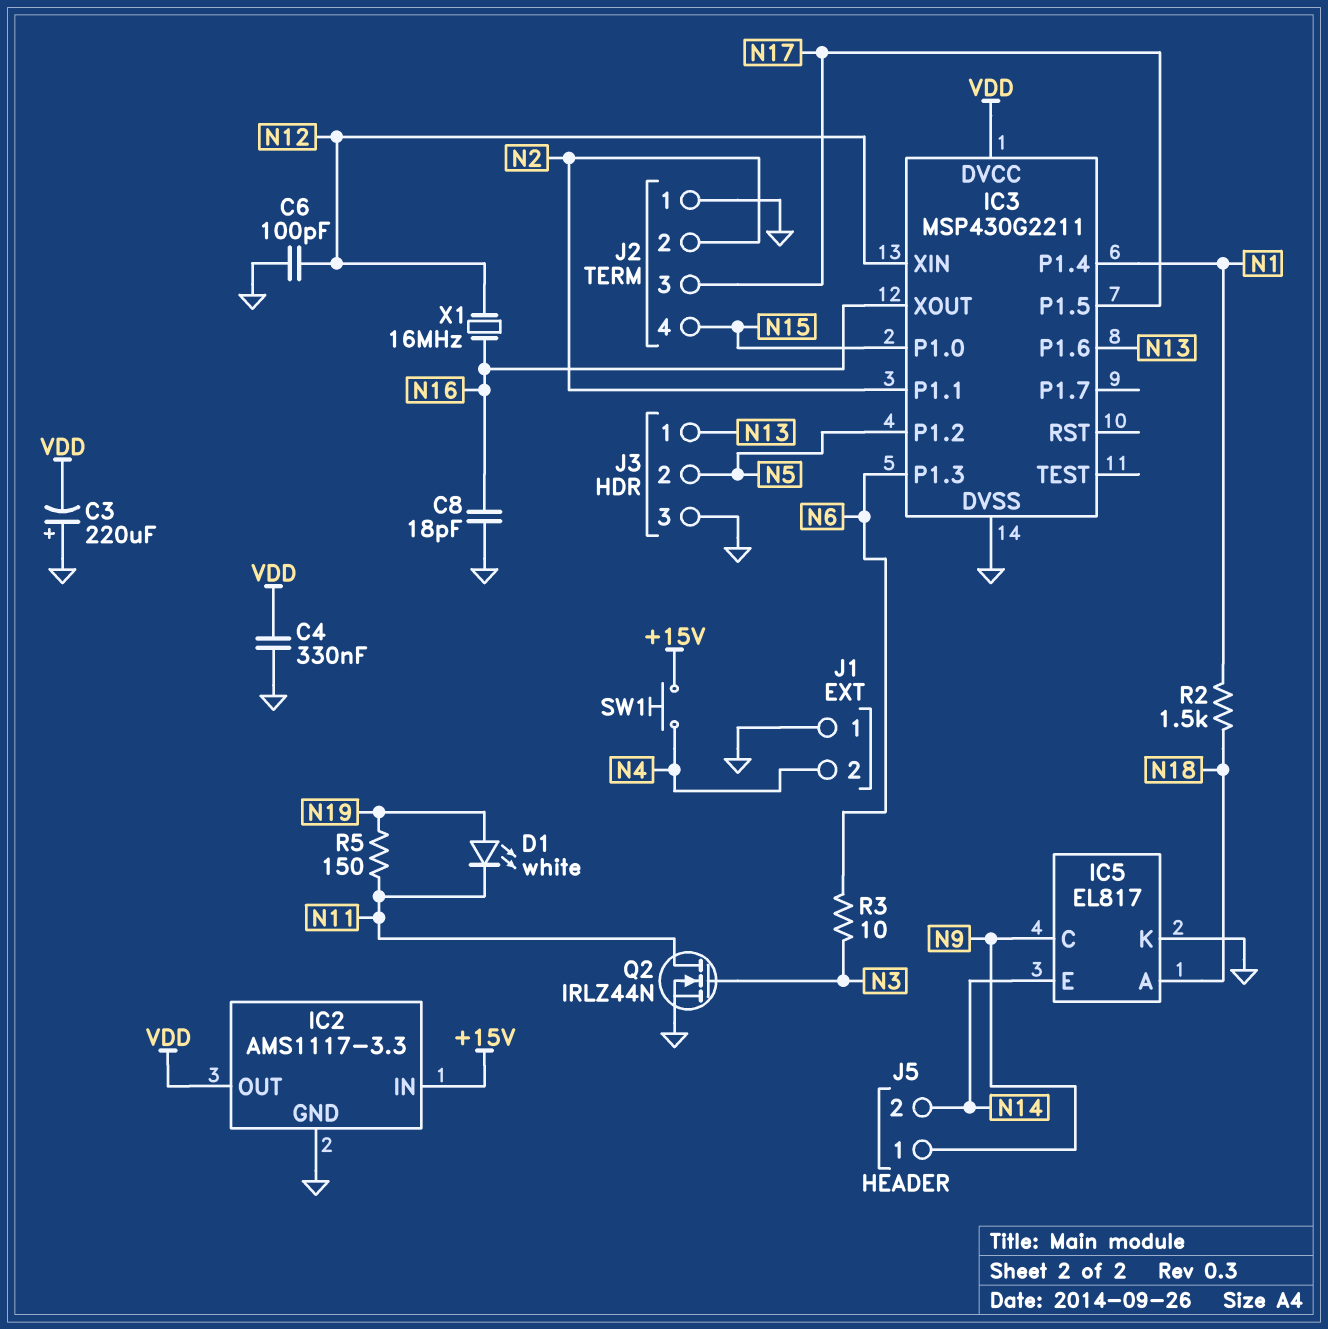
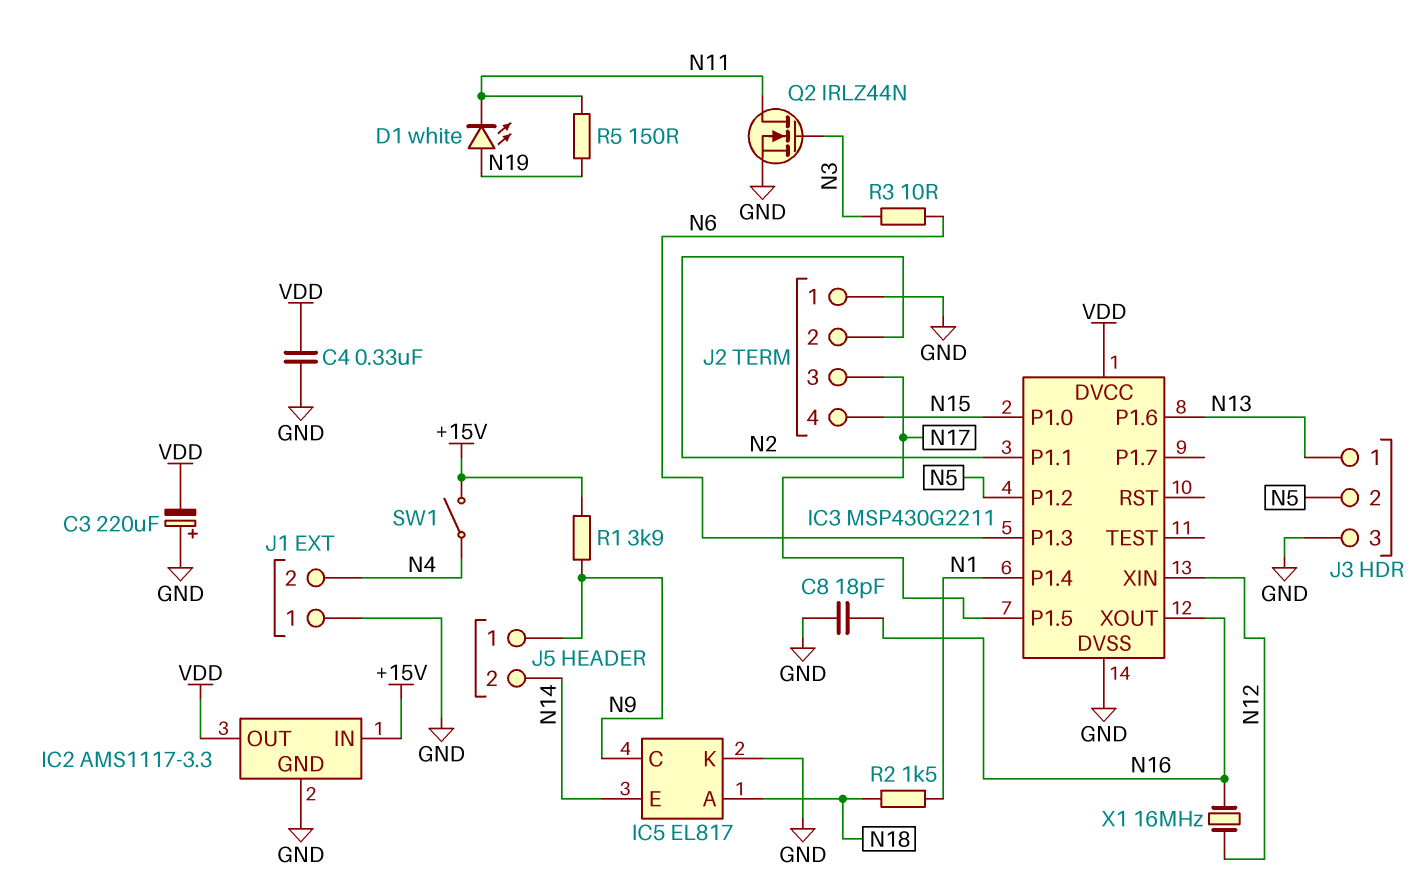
C6: 100pF (GND, N12) -> none
R1: none -> 3.9k (+15V, N9)
SW1: button (+15V, N4) -> switch (+15V, N4)

